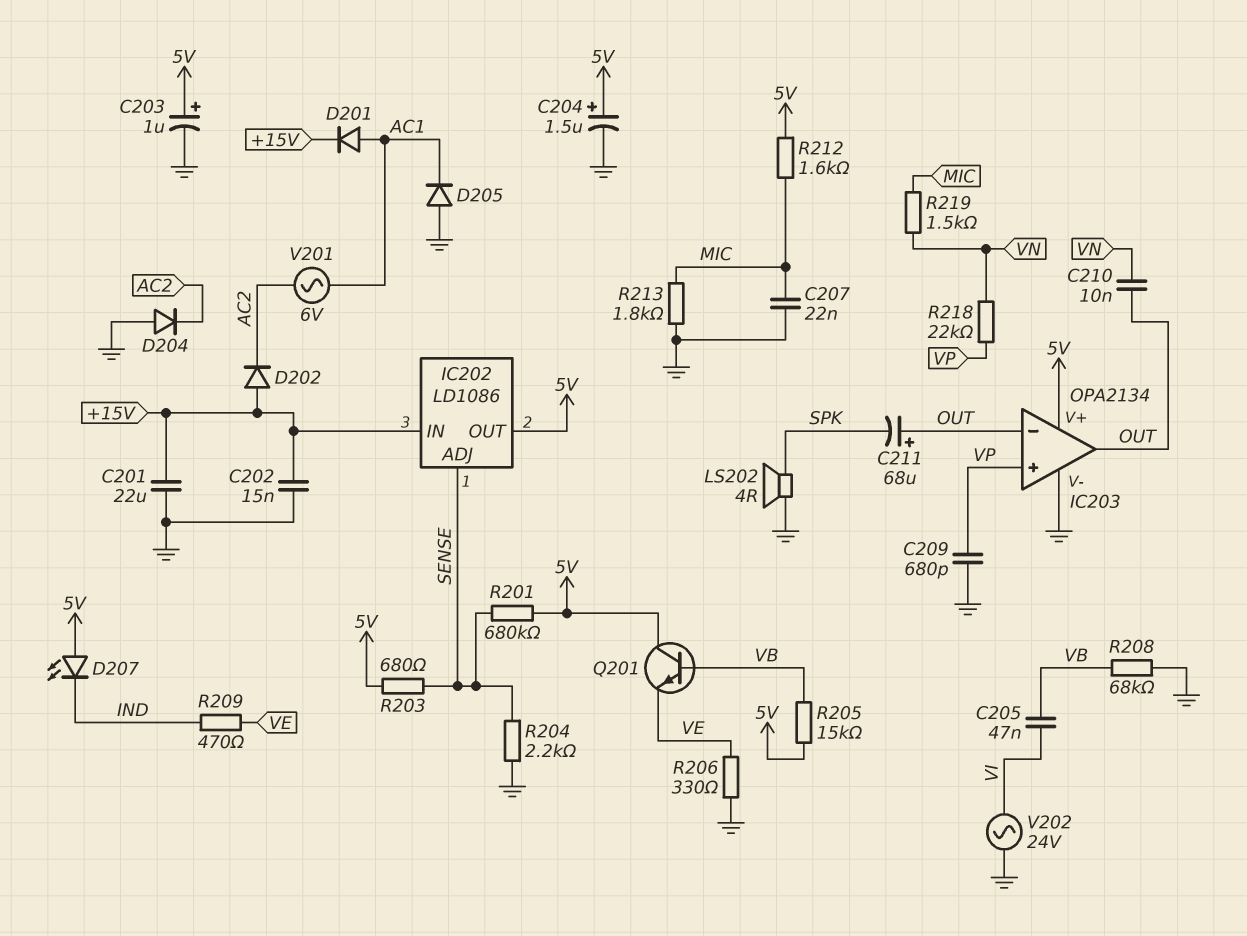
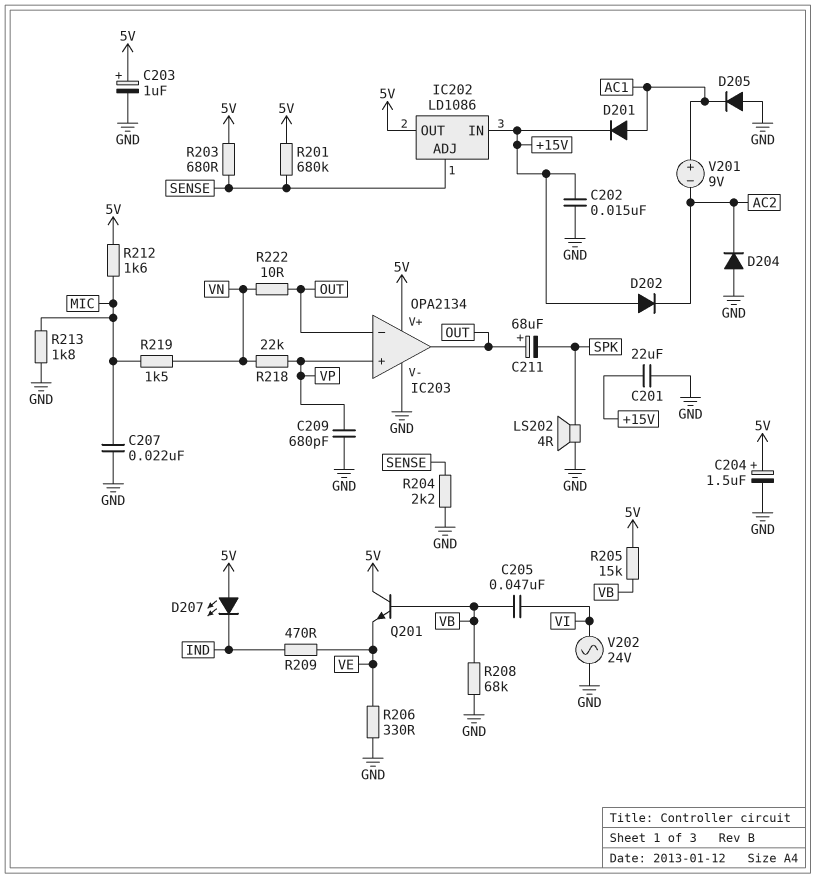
C210: 10nF (OUT, VN) -> none
R222: none -> 10 (OUT, VN)
V201: AC 6V (AC1, AC2) -> 9V (plus AC1, minus AC2)

